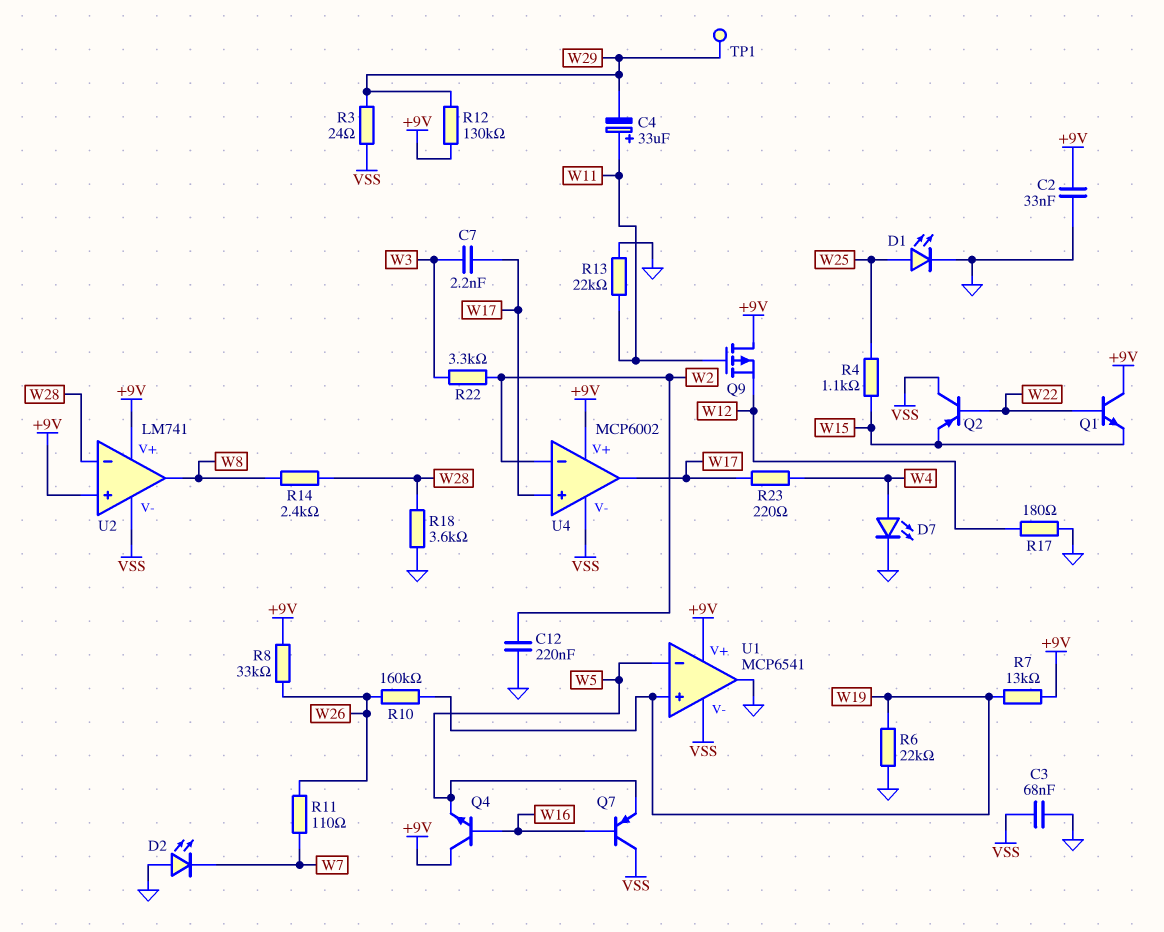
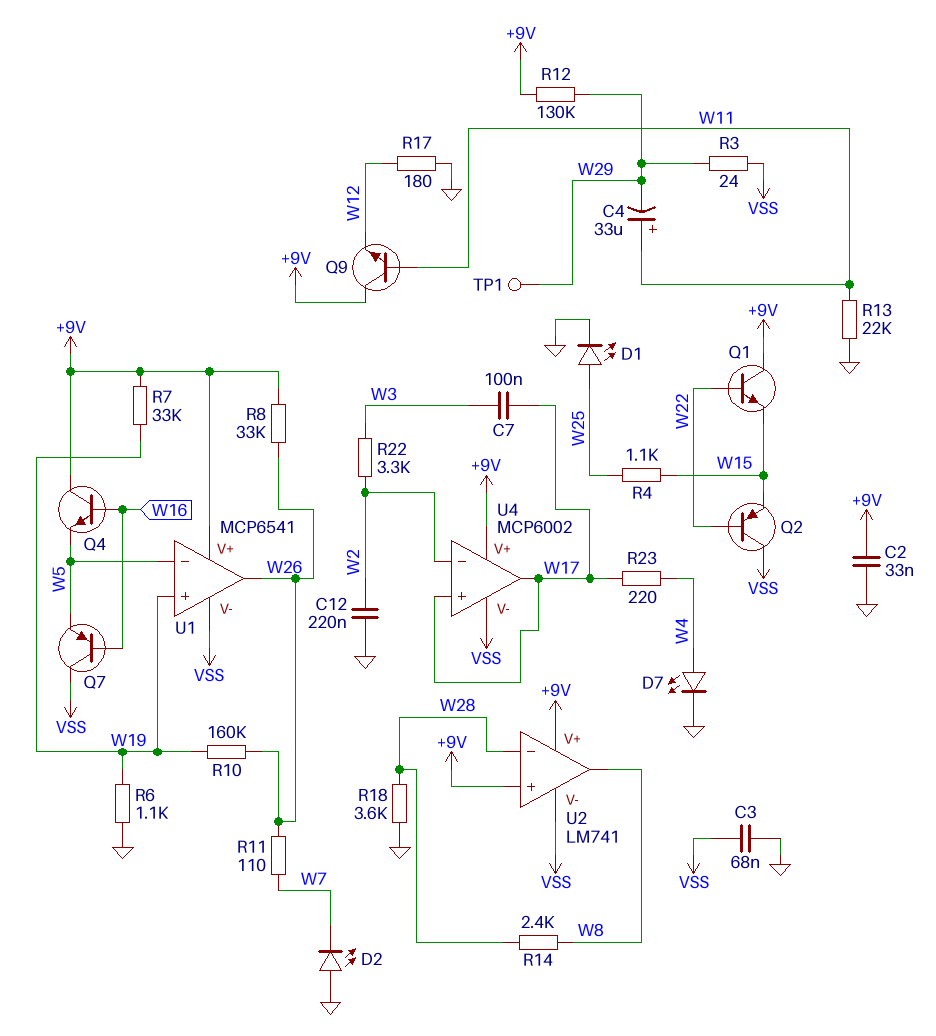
C7: 2.2nF (W3, W17) -> 100nF (W3, W17)
Q9: PMOS (G W11, D +9V, S W12) -> NPN (B W11, C +9V, E W12)
R6: 22k (GND, W19) -> 1.1k (GND, W19)
R7: 13k (+9V, W19) -> 33k (+9V, W19)
U1 pin out: GND -> W26

